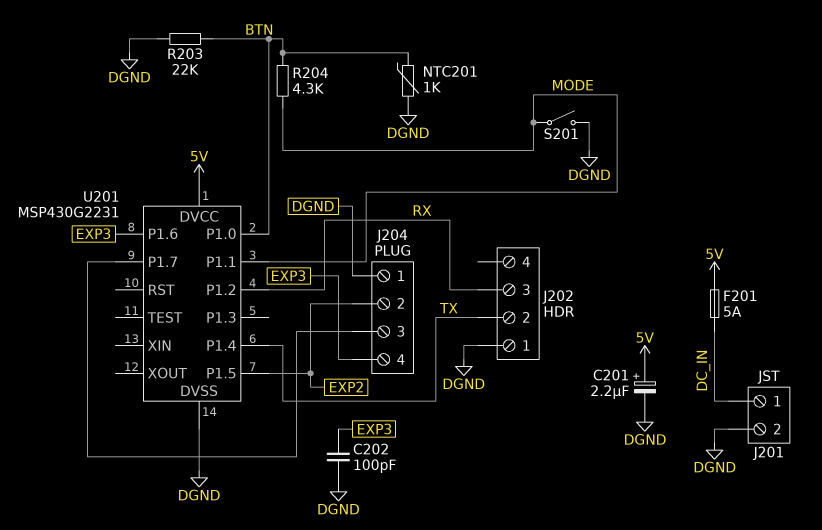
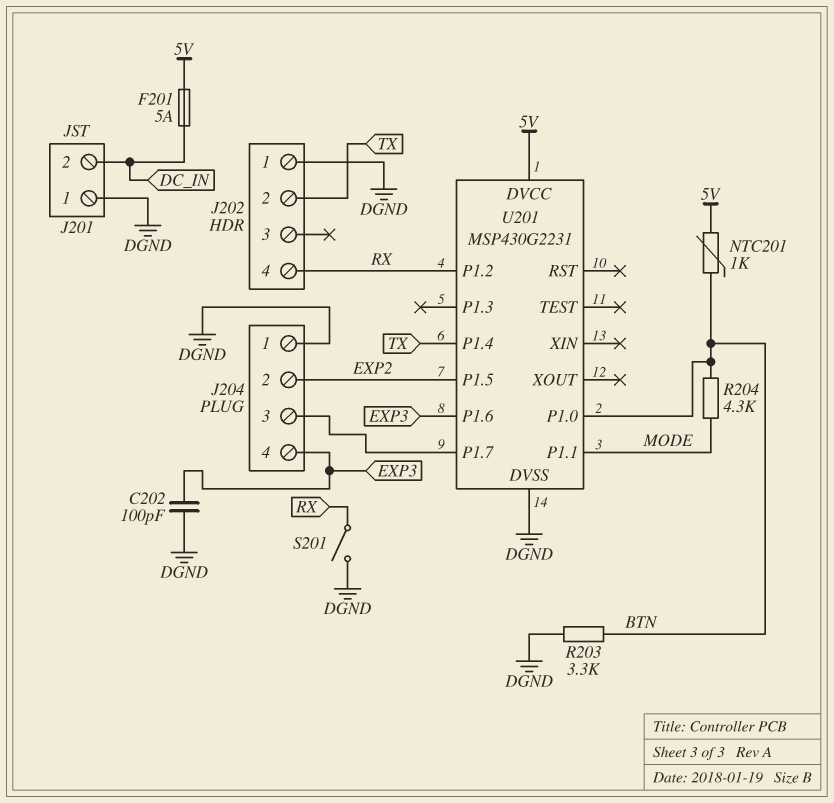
C201: 2.2uF (plus 5V, minus DGND) -> none
J201 pin 1: DC_IN -> DGND
J201 pin 2: DGND -> DC_IN
J202 pin 3: RX -> none
J202 pin 4: none -> RX
NTC201: 1k (BTN, DGND) -> 1k (5V, BTN)
R203: 22k (BTN, DGND) -> 3.3k (BTN, DGND)
S201: switch (DGND, MODE) -> switch (DGND, RX)

